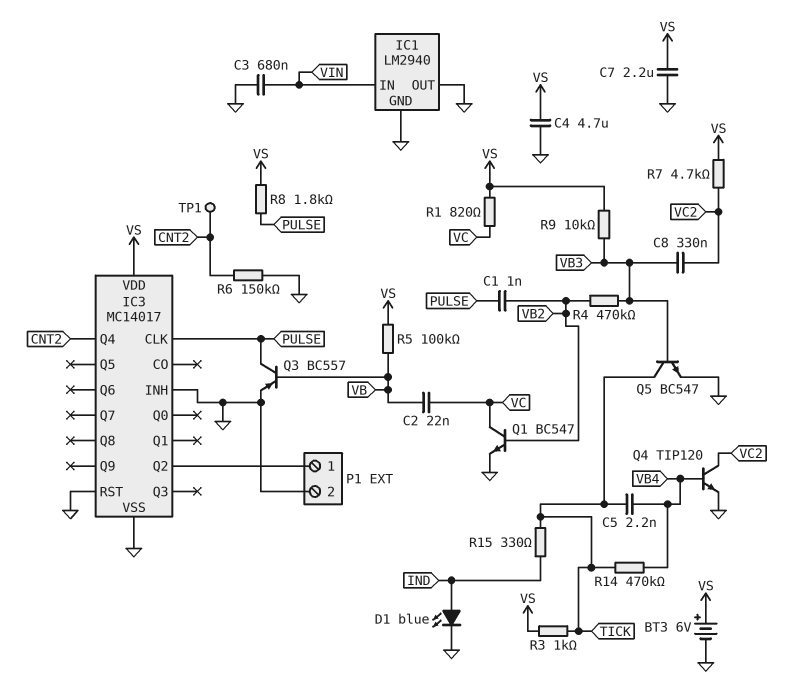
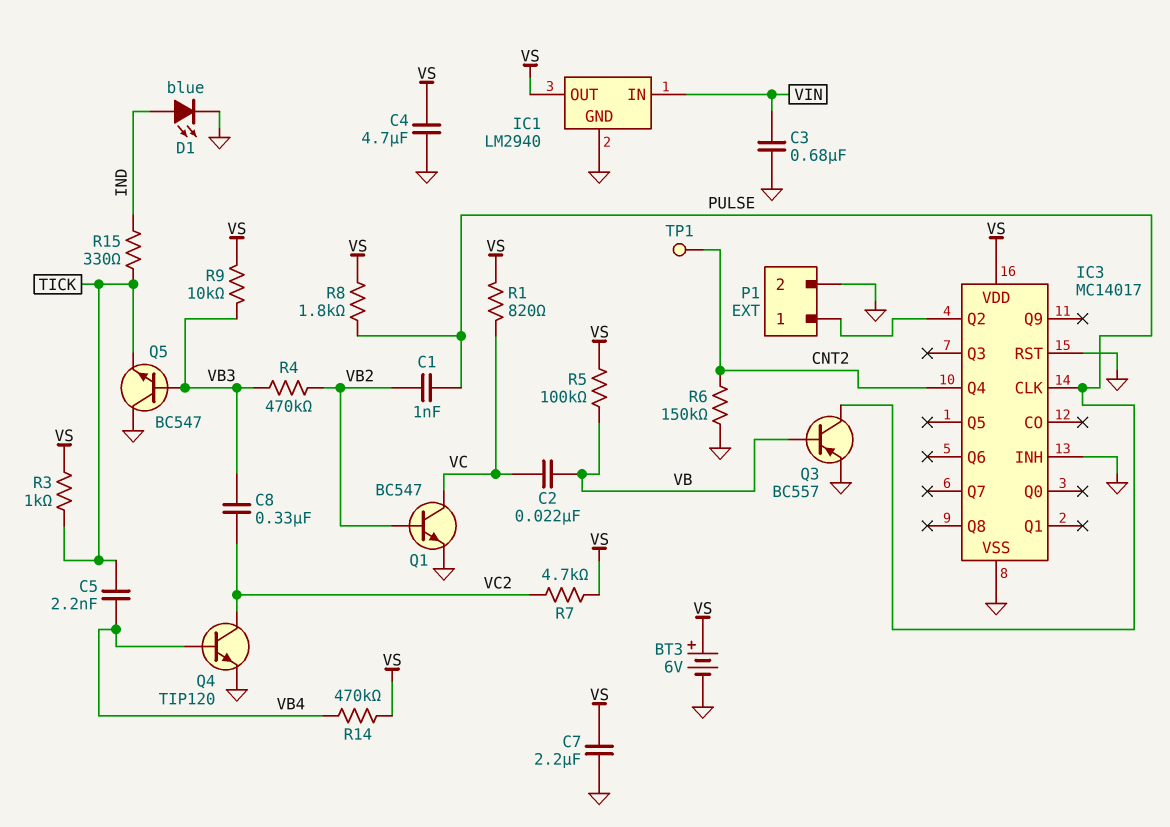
IC1 pin OUT: GND -> VS
Q5: NPN BC547 (B VB3, C TICK, E GND) -> NPN BC547 (B VB3, C GND, E TICK)
R14: 470k (TICK, VB4) -> 470k (VB4, VS)

